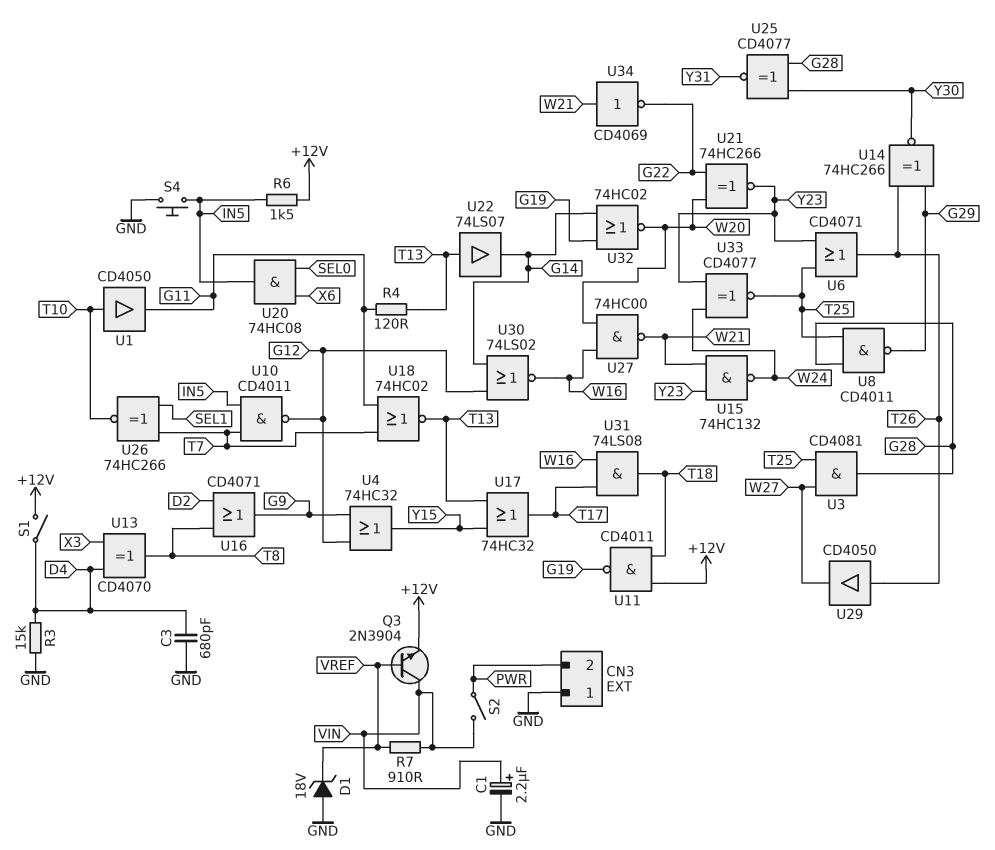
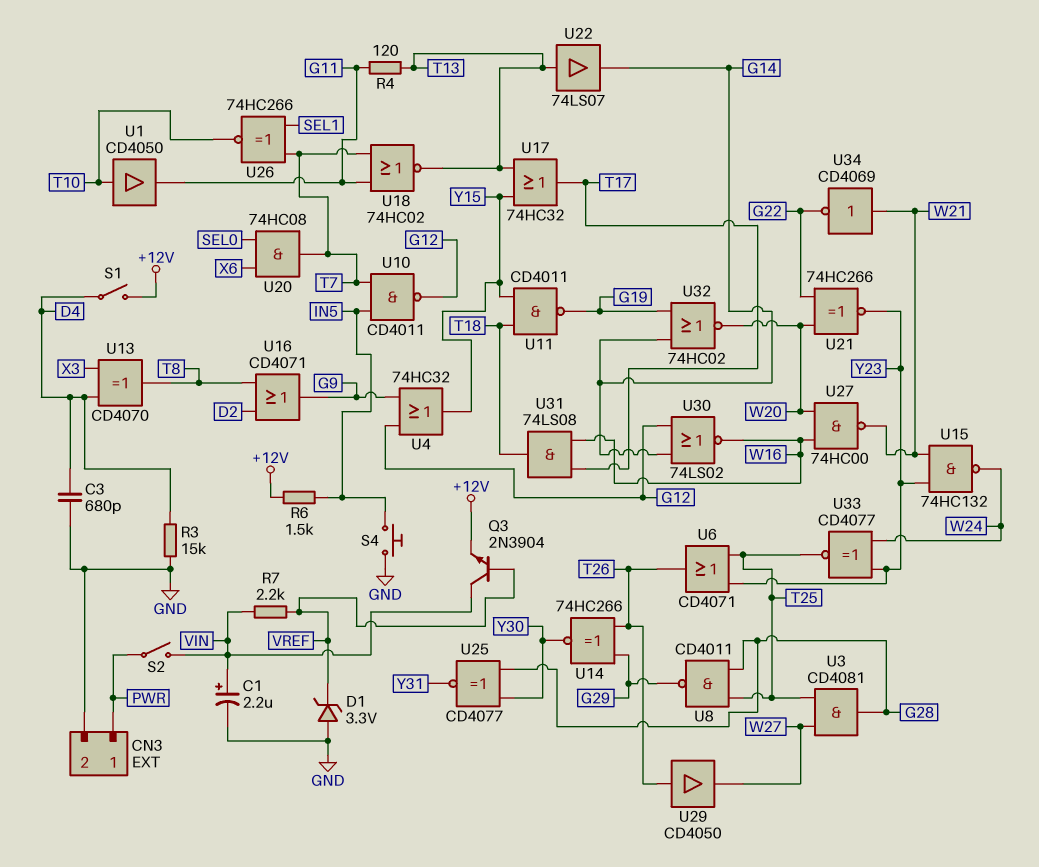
CN3 pin 1: GND -> PWR
CN3 pin 2: PWR -> GND
D1: zener 18V (A GND, K VREF) -> zener 3.3V (A GND, K VREF)
R7: 910 (VIN, VREF) -> 2.2k (VIN, VREF)
U11: NAND CD4011 (in +12V, in T18, out G19) -> NAND CD4011 (in T18, in Y15, out G19)
U20: AND 74HC08 (in SEL0, in X6, out IN5) -> AND 74HC08 (in SEL0, in X6, out T7)

